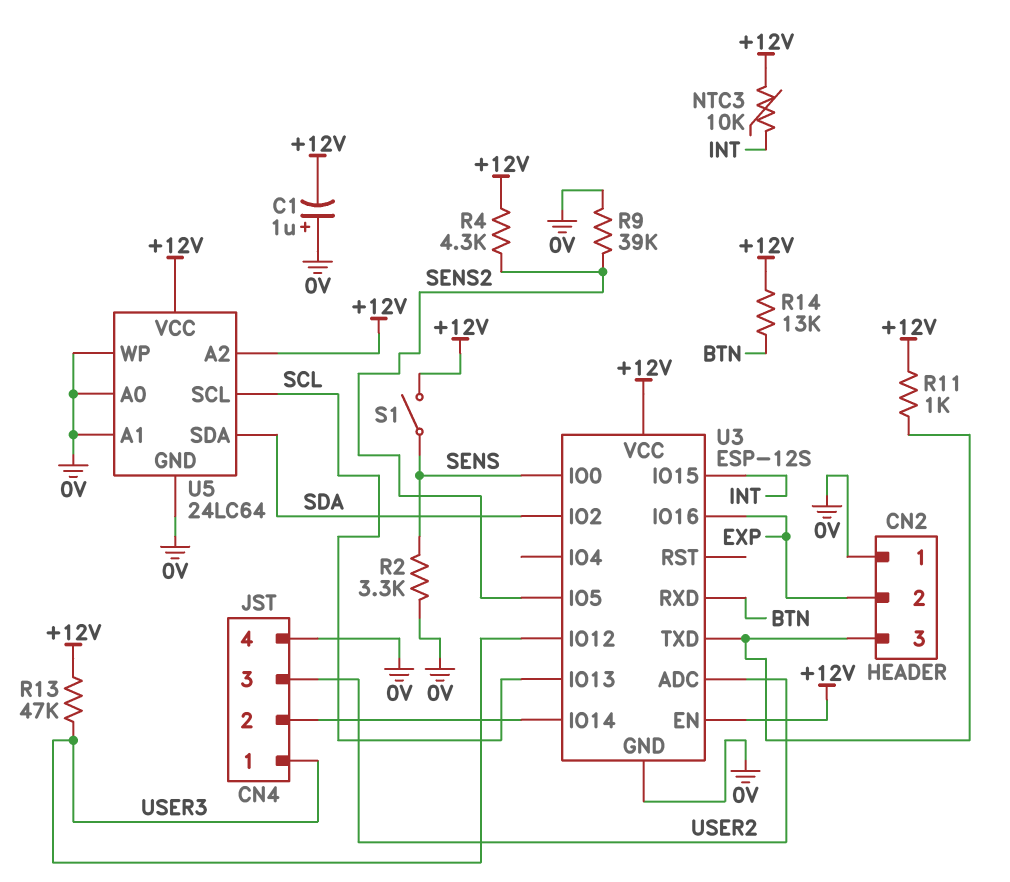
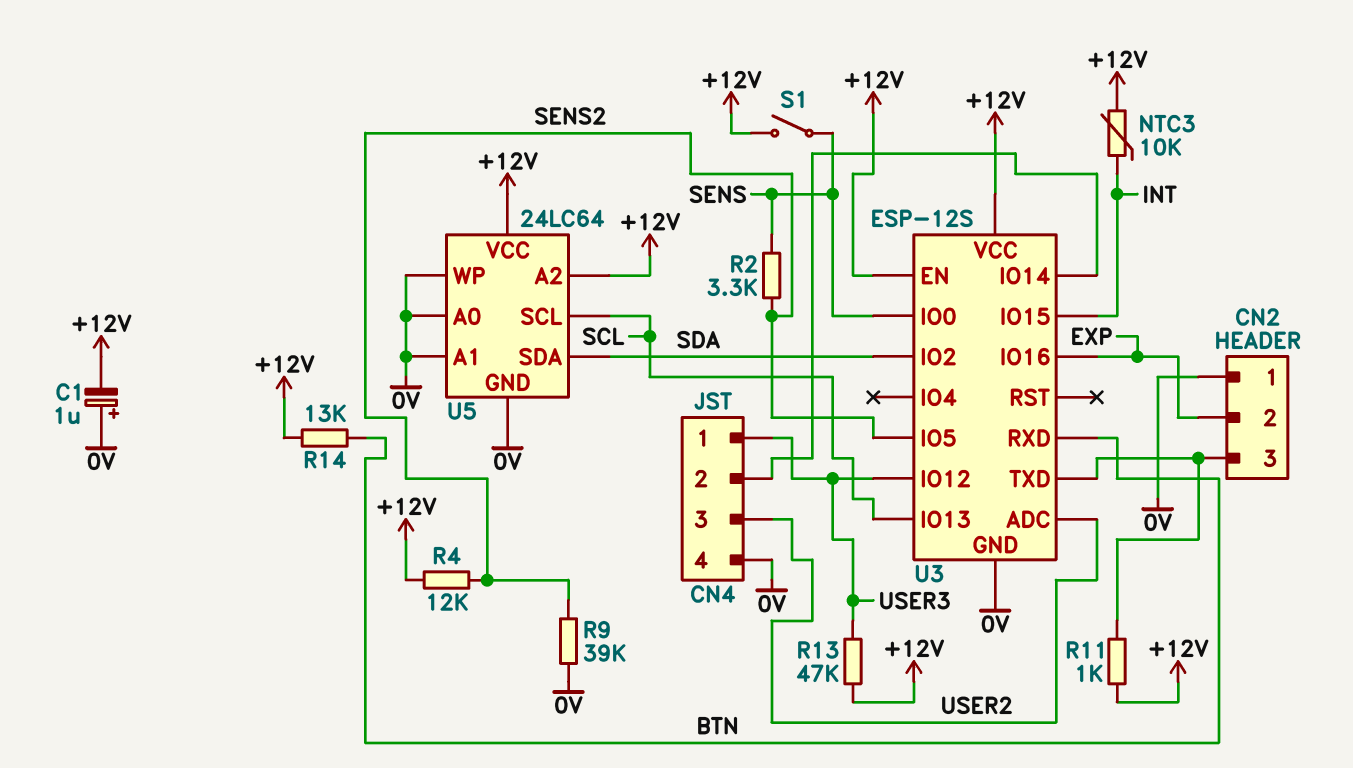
R2: 3.3k (0V, SENS) -> 3.3k (SENS, SENS2)
R4: 4.3k (+12V, SENS2) -> 12k (+12V, SENS2)

